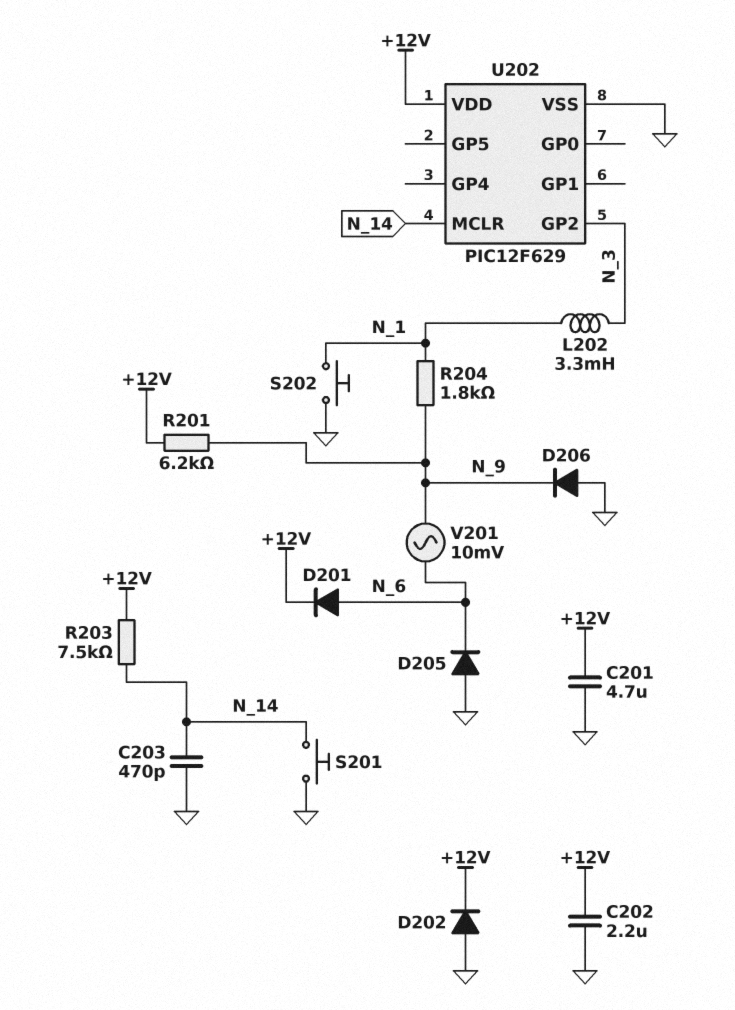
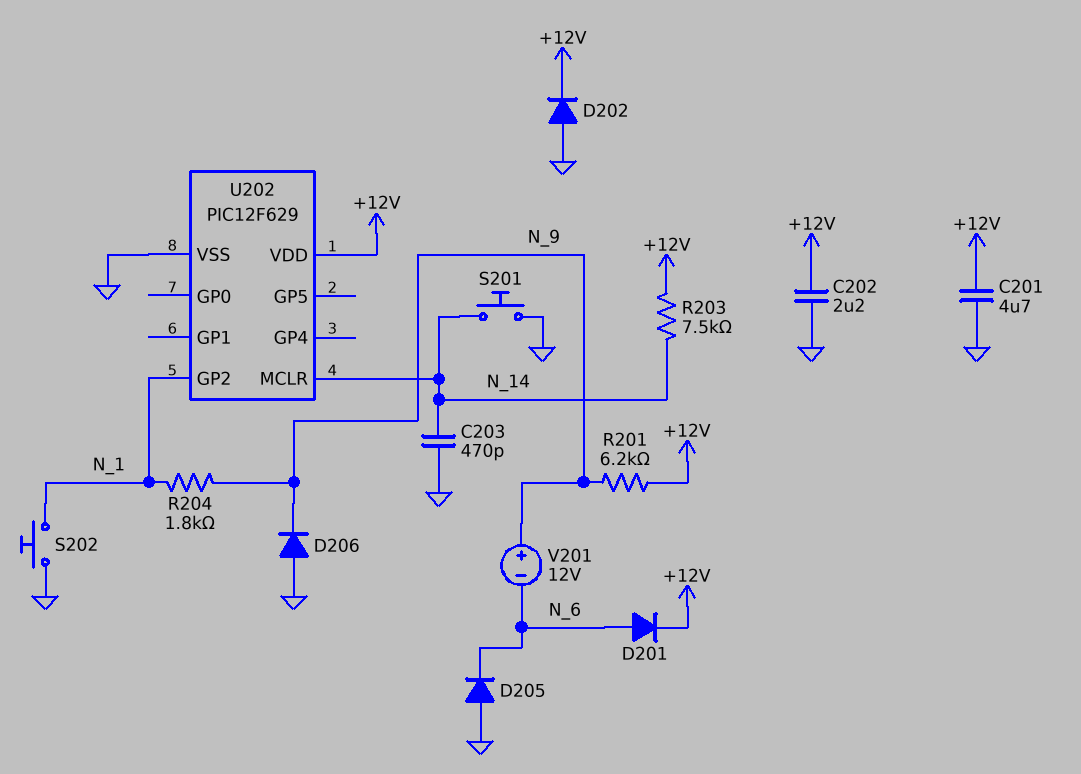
L202: 3.3mH (N_1, N_3) -> none
U202 pin GP2: N_3 -> N_1
V201: AC 10mV (N_6, N_9) -> 12V (plus N_9, minus N_6)

